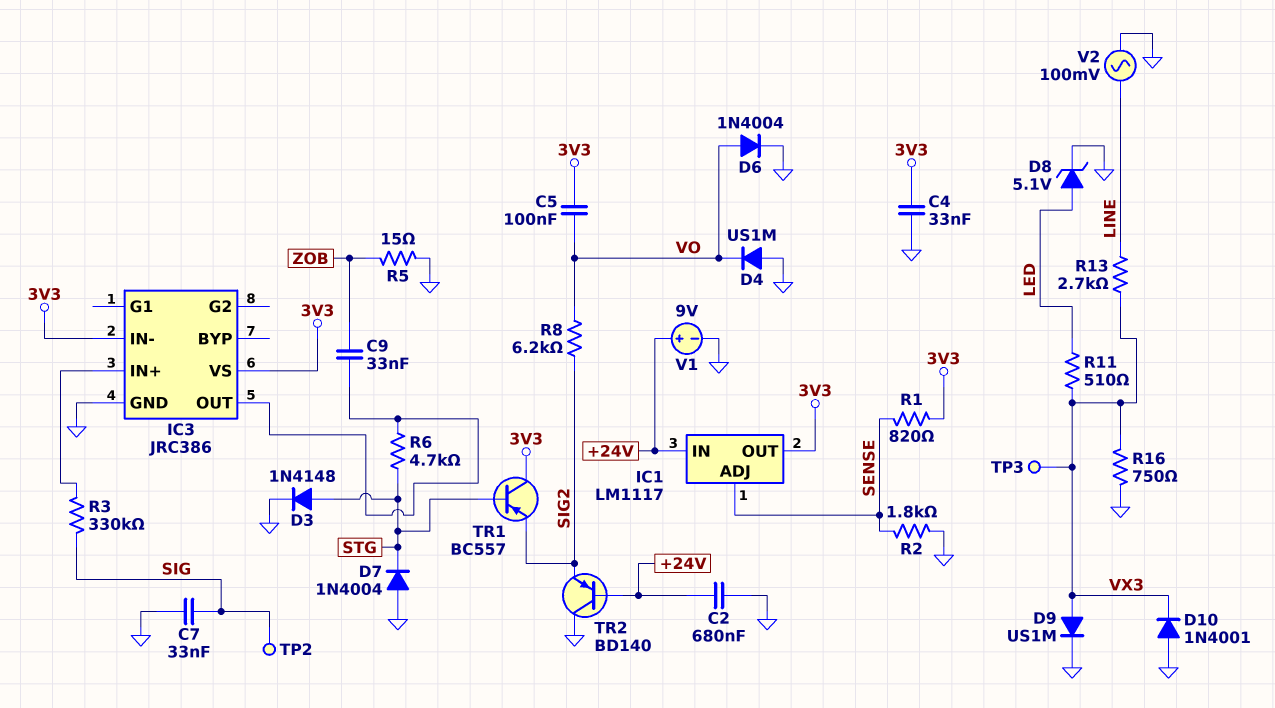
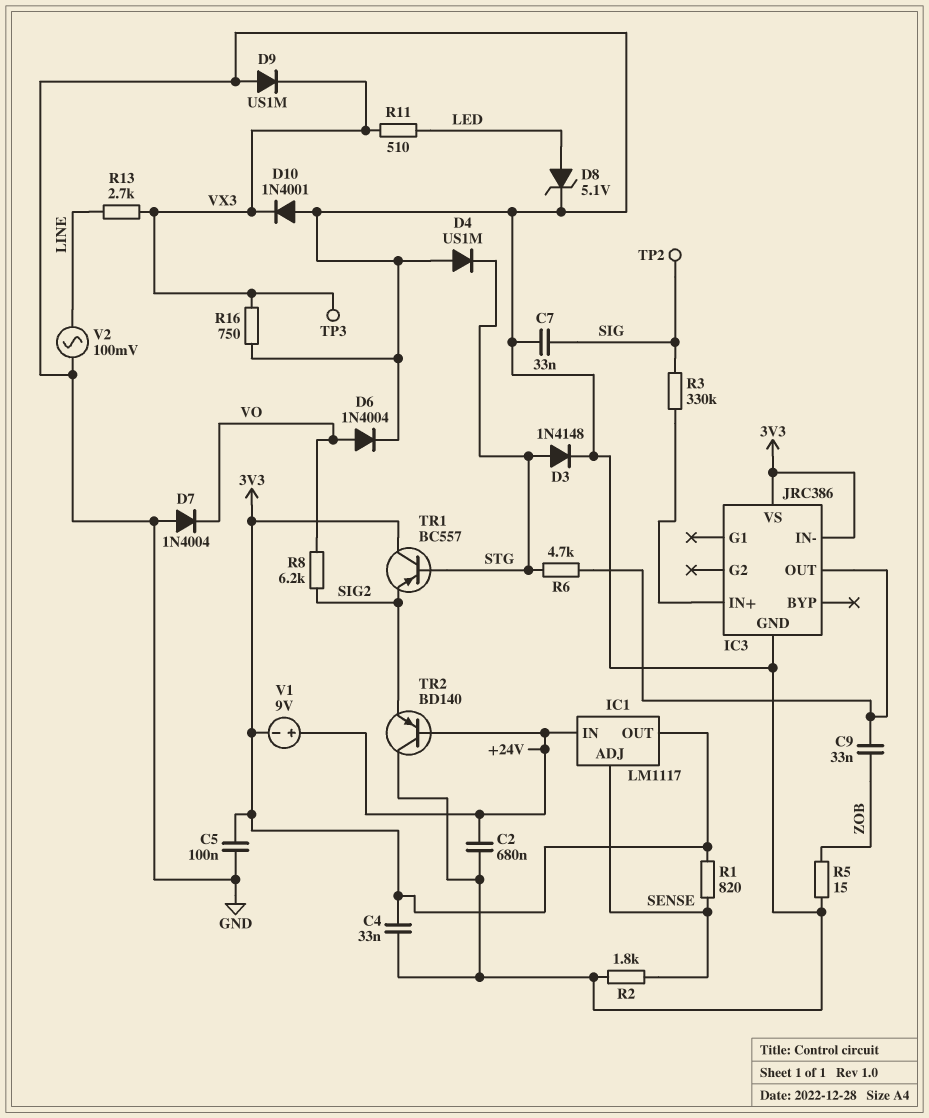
C5: 100nF (3V3, VO) -> 100nF (3V3, GND)
D4: diode US1M (A GND, K VO) -> diode US1M (A GND, K STG)
D7: diode 1N4004 (A GND, K STG) -> diode 1N4004 (A GND, K VO)
D9: diode US1M (A VX3, K GND) -> diode US1M (A GND, K VX3)
V1: 9V (plus +24V, minus GND) -> 9V (plus +24V, minus 3V3)

